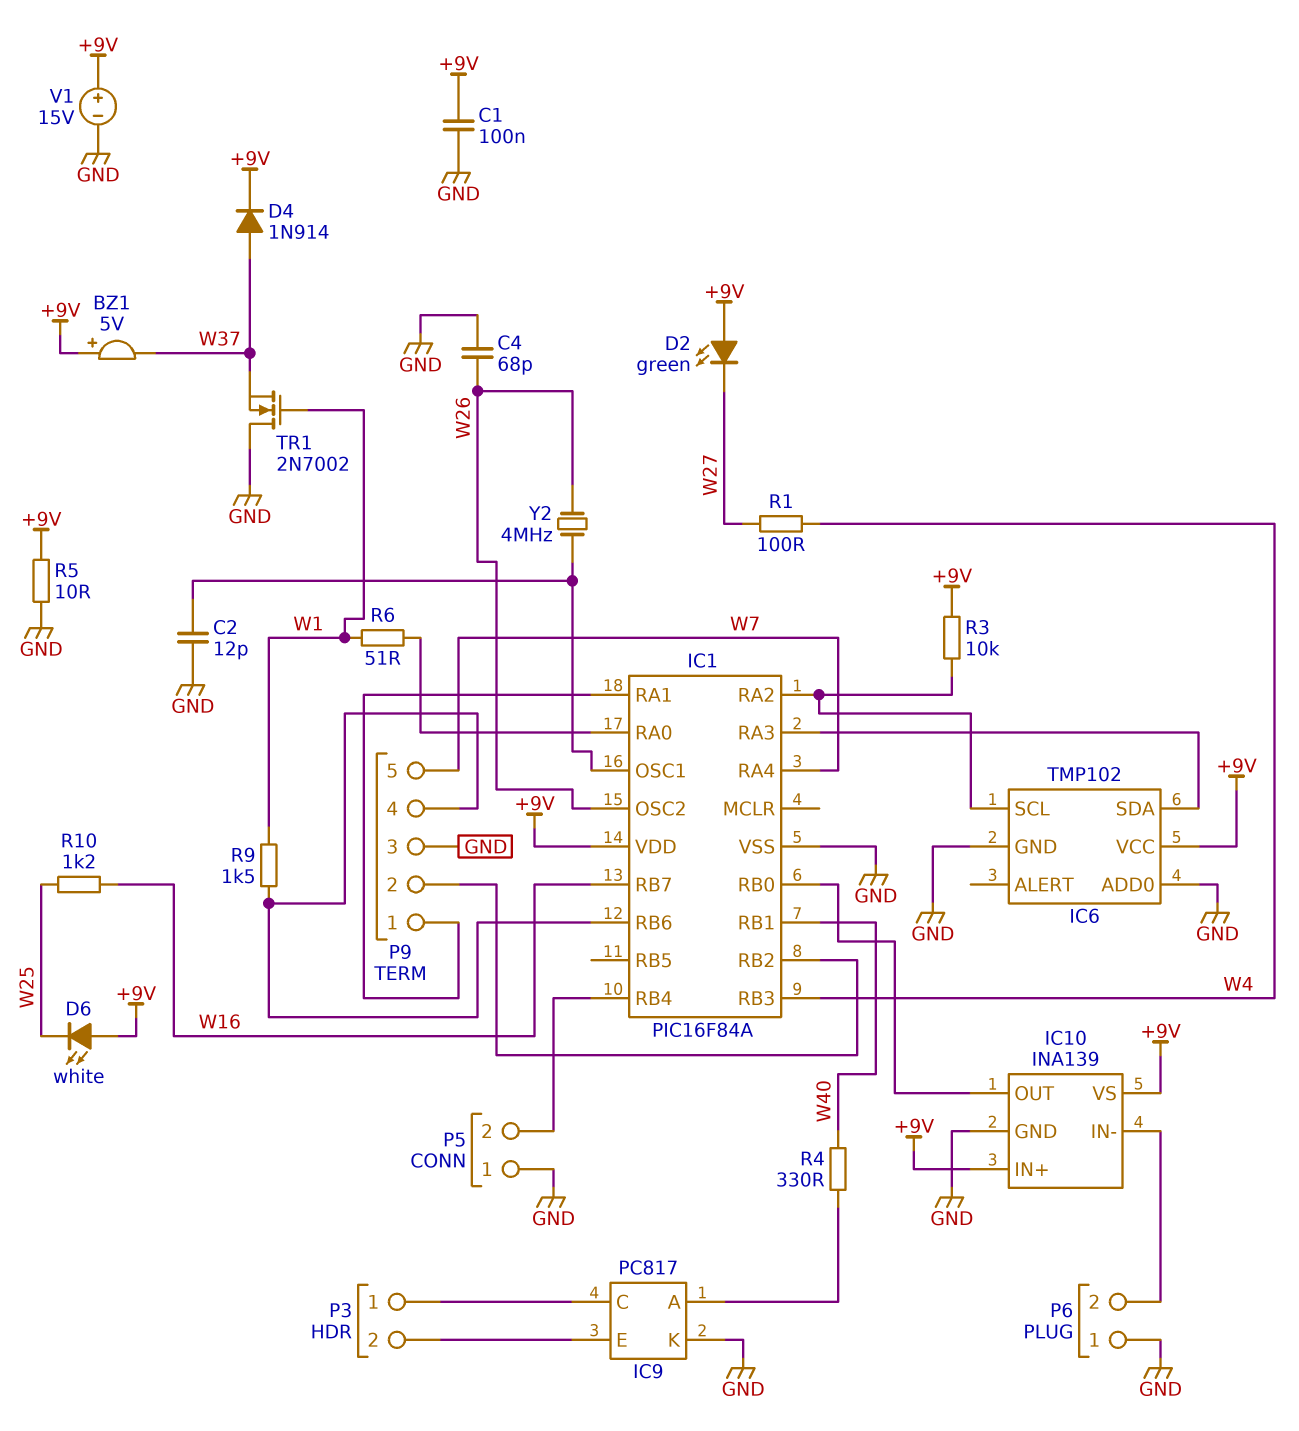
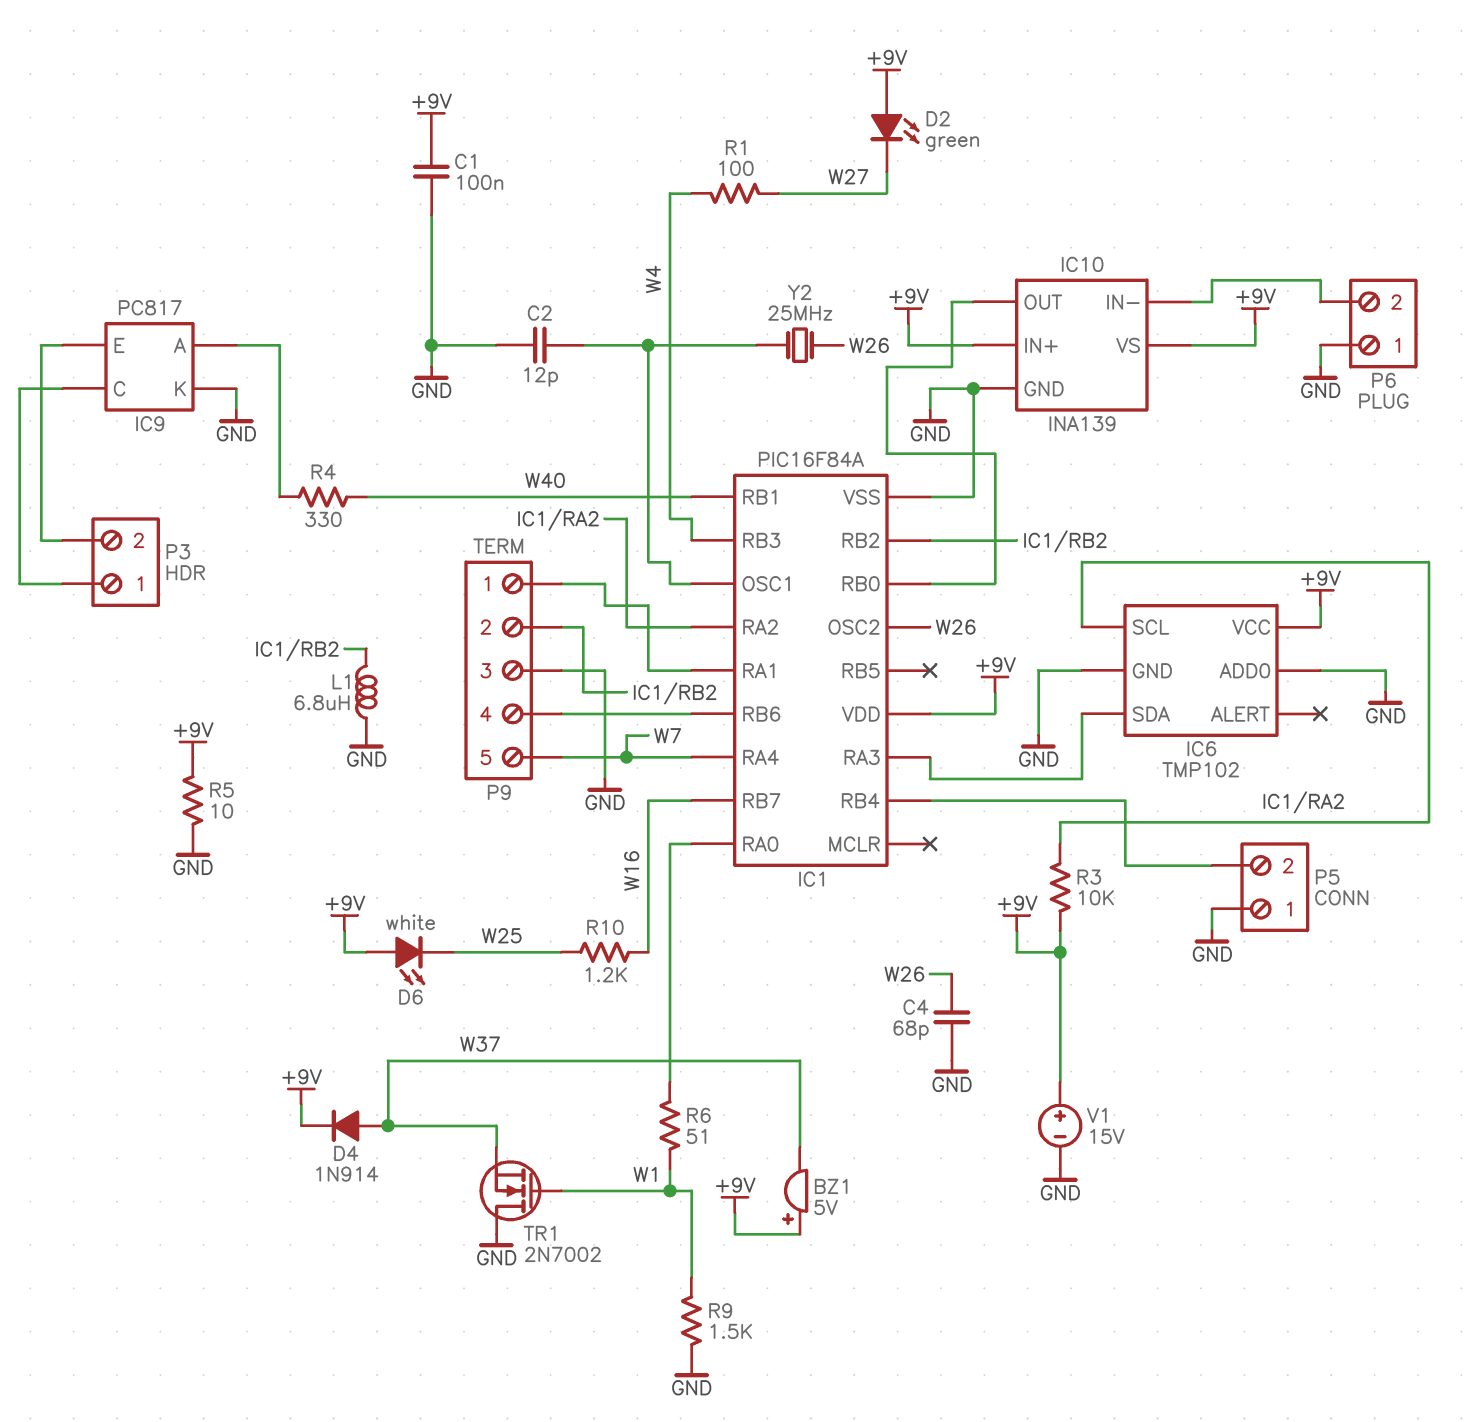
L1: none -> 6.8uH (GND, IC1/RB2)
R9: 1.5k (IC1/RB6, W1) -> 1.5k (GND, W1)
Y2: 4MHz (IC1/OSC1, W26) -> 25MHz (IC1/OSC1, W26)

